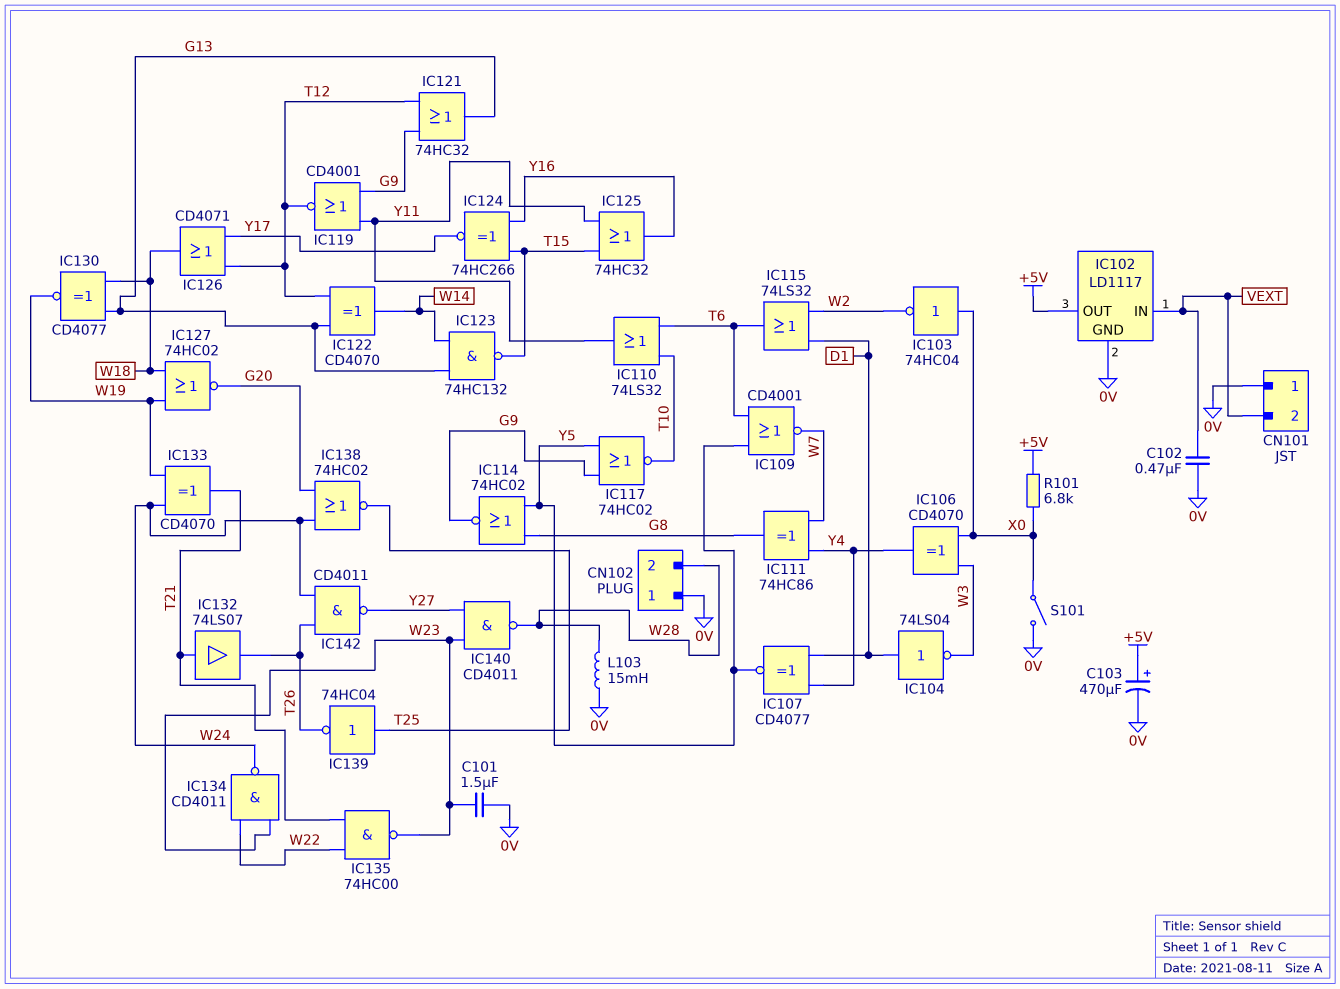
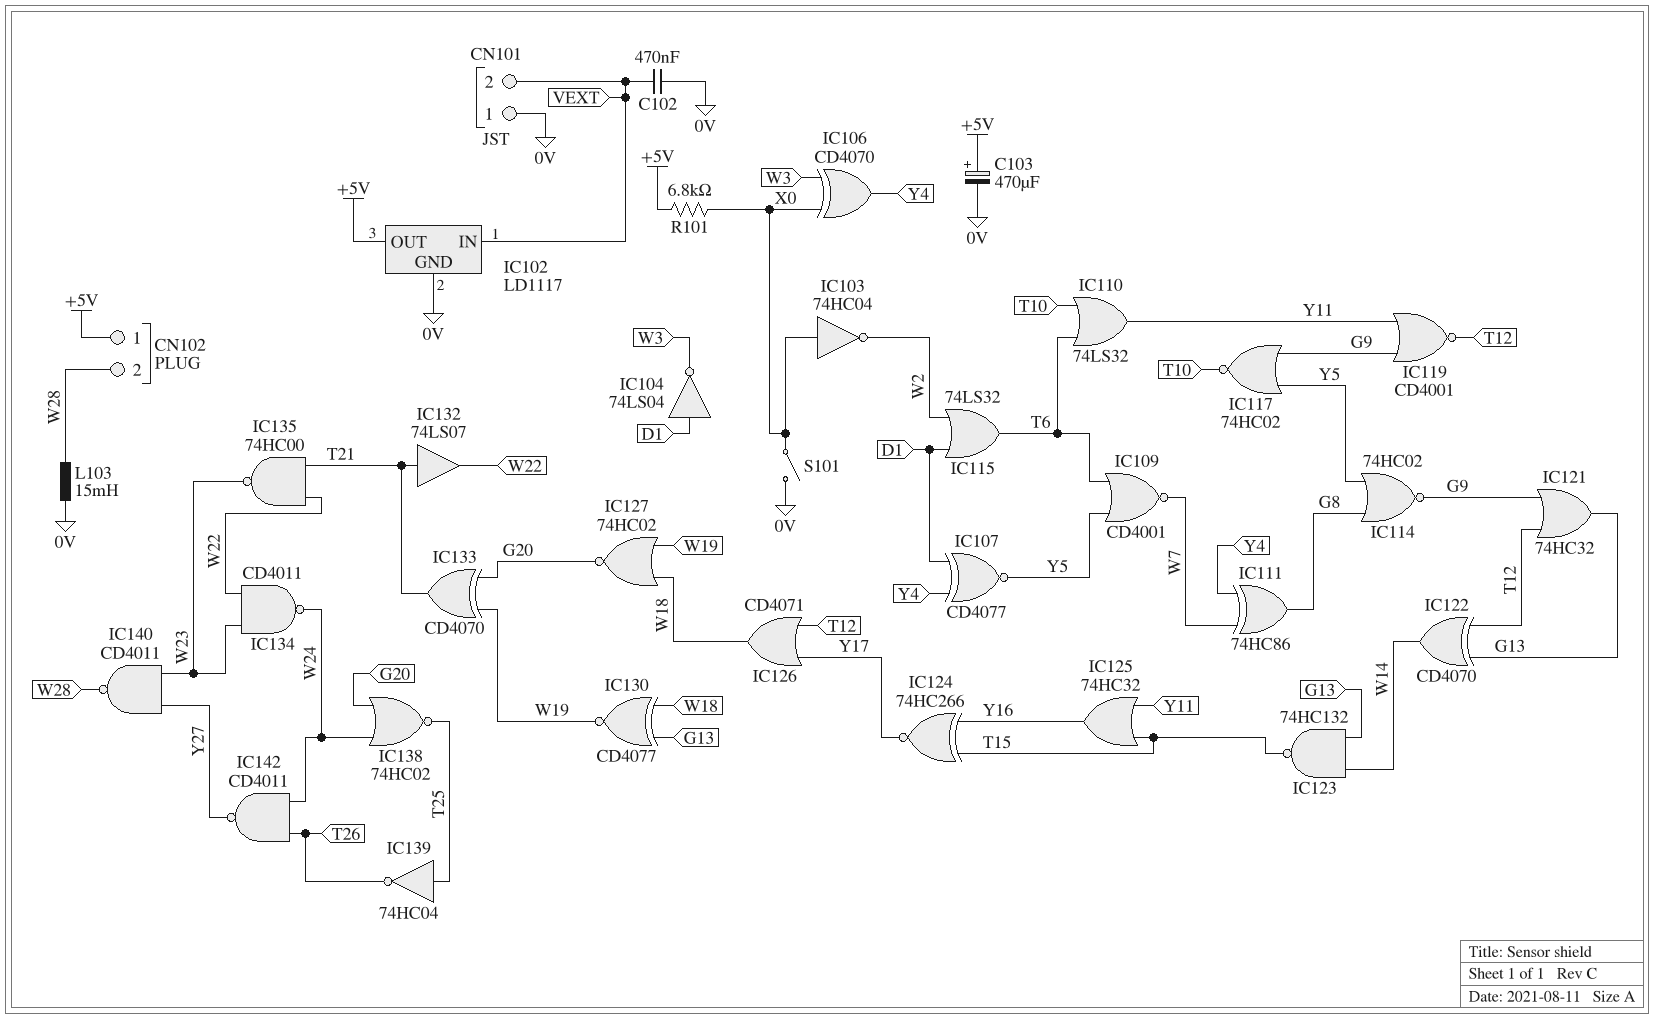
C101: 1.5uF (0V, W23) -> none
CN102 pin 1: 0V -> +5V
IC132: buffer 74LS07 (in T21, out T26) -> buffer 74LS07 (in T21, out W22)
IC133: XOR CD4070 (in W19, in W24, out T21) -> XOR CD4070 (in G20, in W19, out T21)

